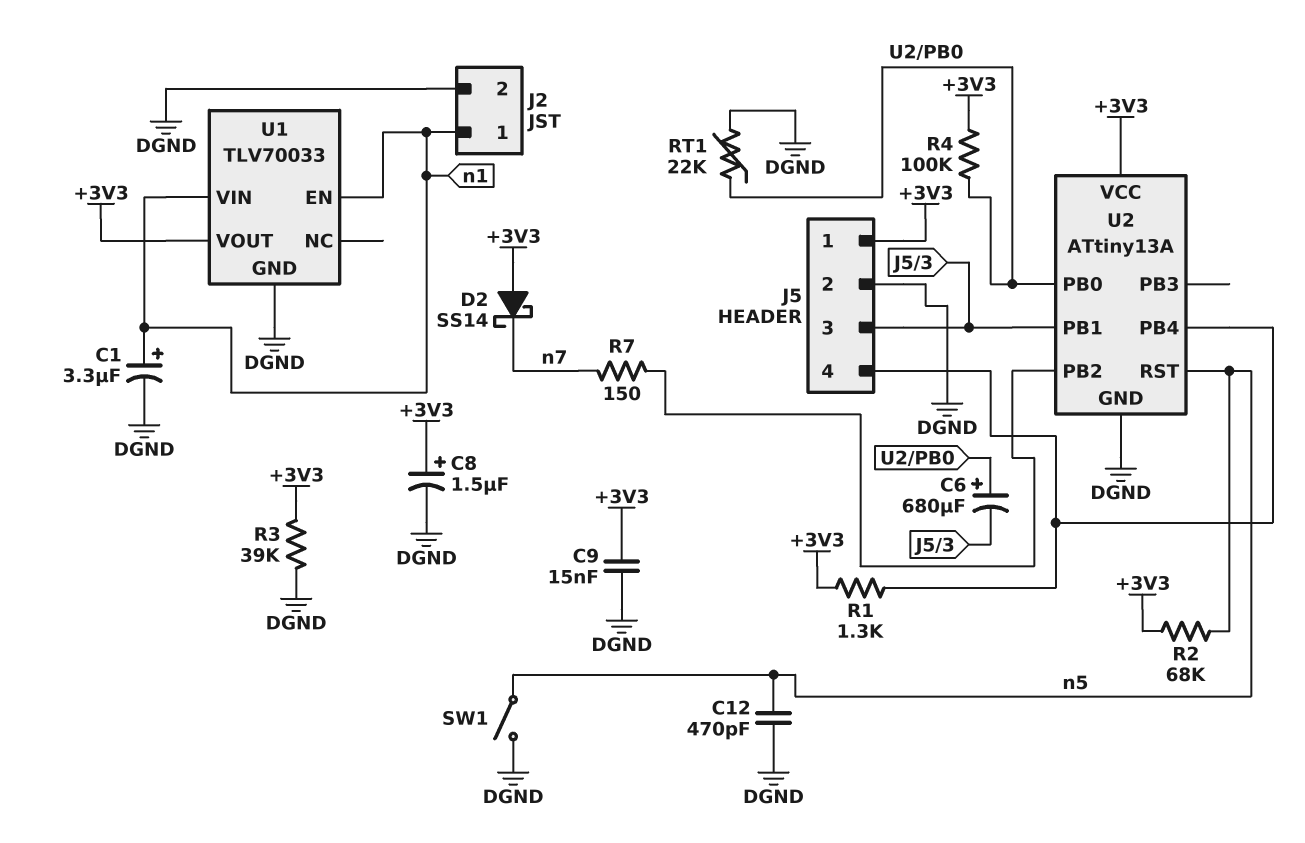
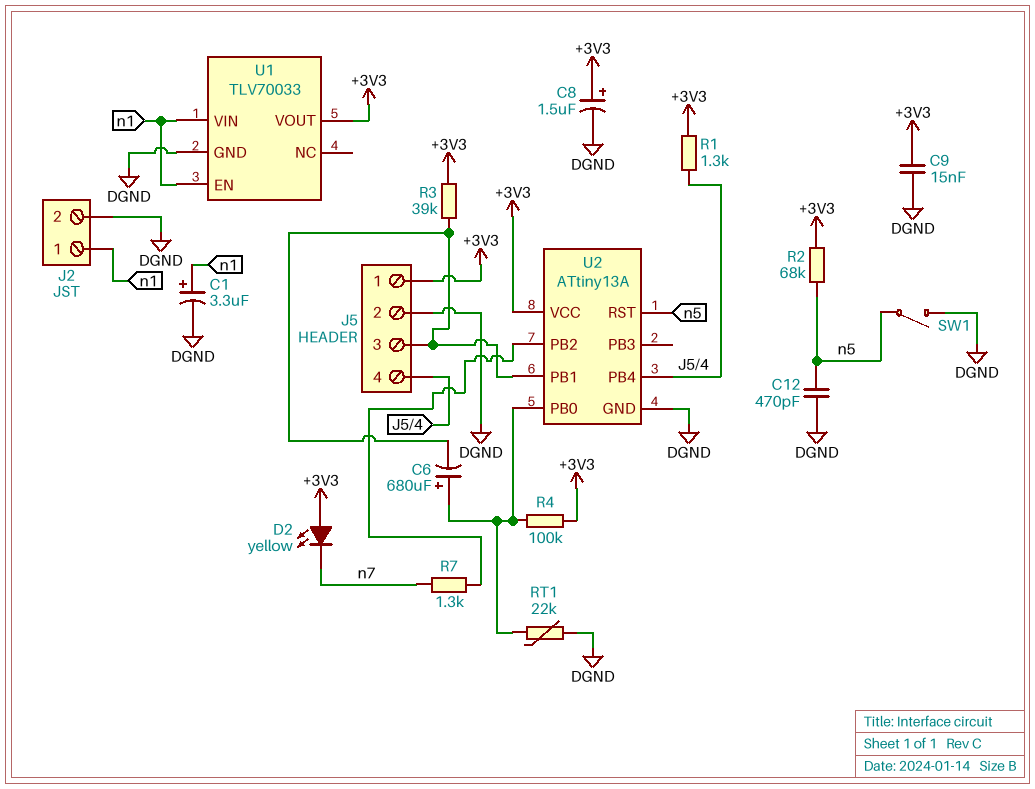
D2: schottky SS14 (A +3V3, K n7) -> LED yellow (A +3V3, K n7)
R3: 39k (+3V3, DGND) -> 39k (+3V3, J5/3)
R7: 150 (U2/PB2, n7) -> 1.3k (U2/PB2, n7)

